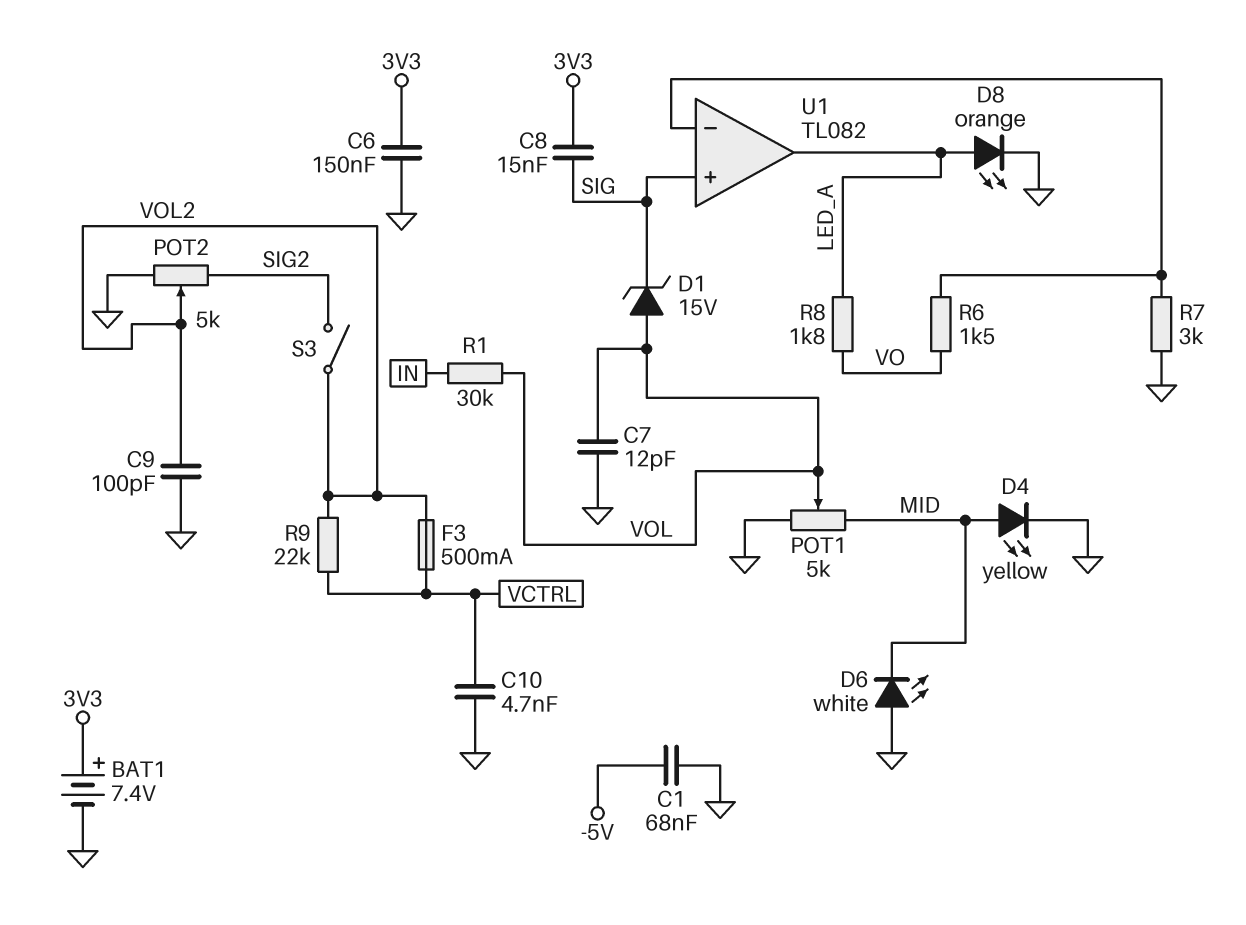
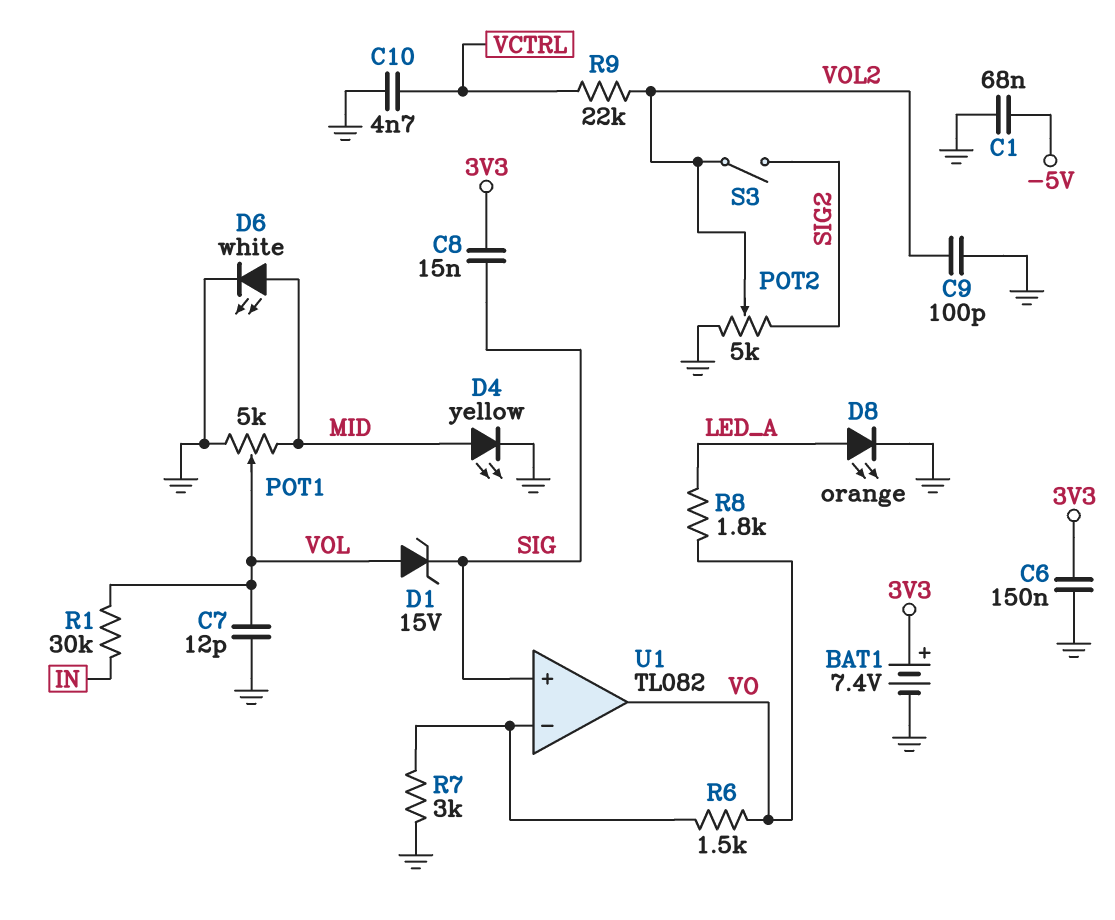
D6: LED white (A GND, K MID) -> LED white (A MID, K GND)
F3: 500mA (VCTRL, VOL2) -> none
U1 pin out: LED_A -> VO

